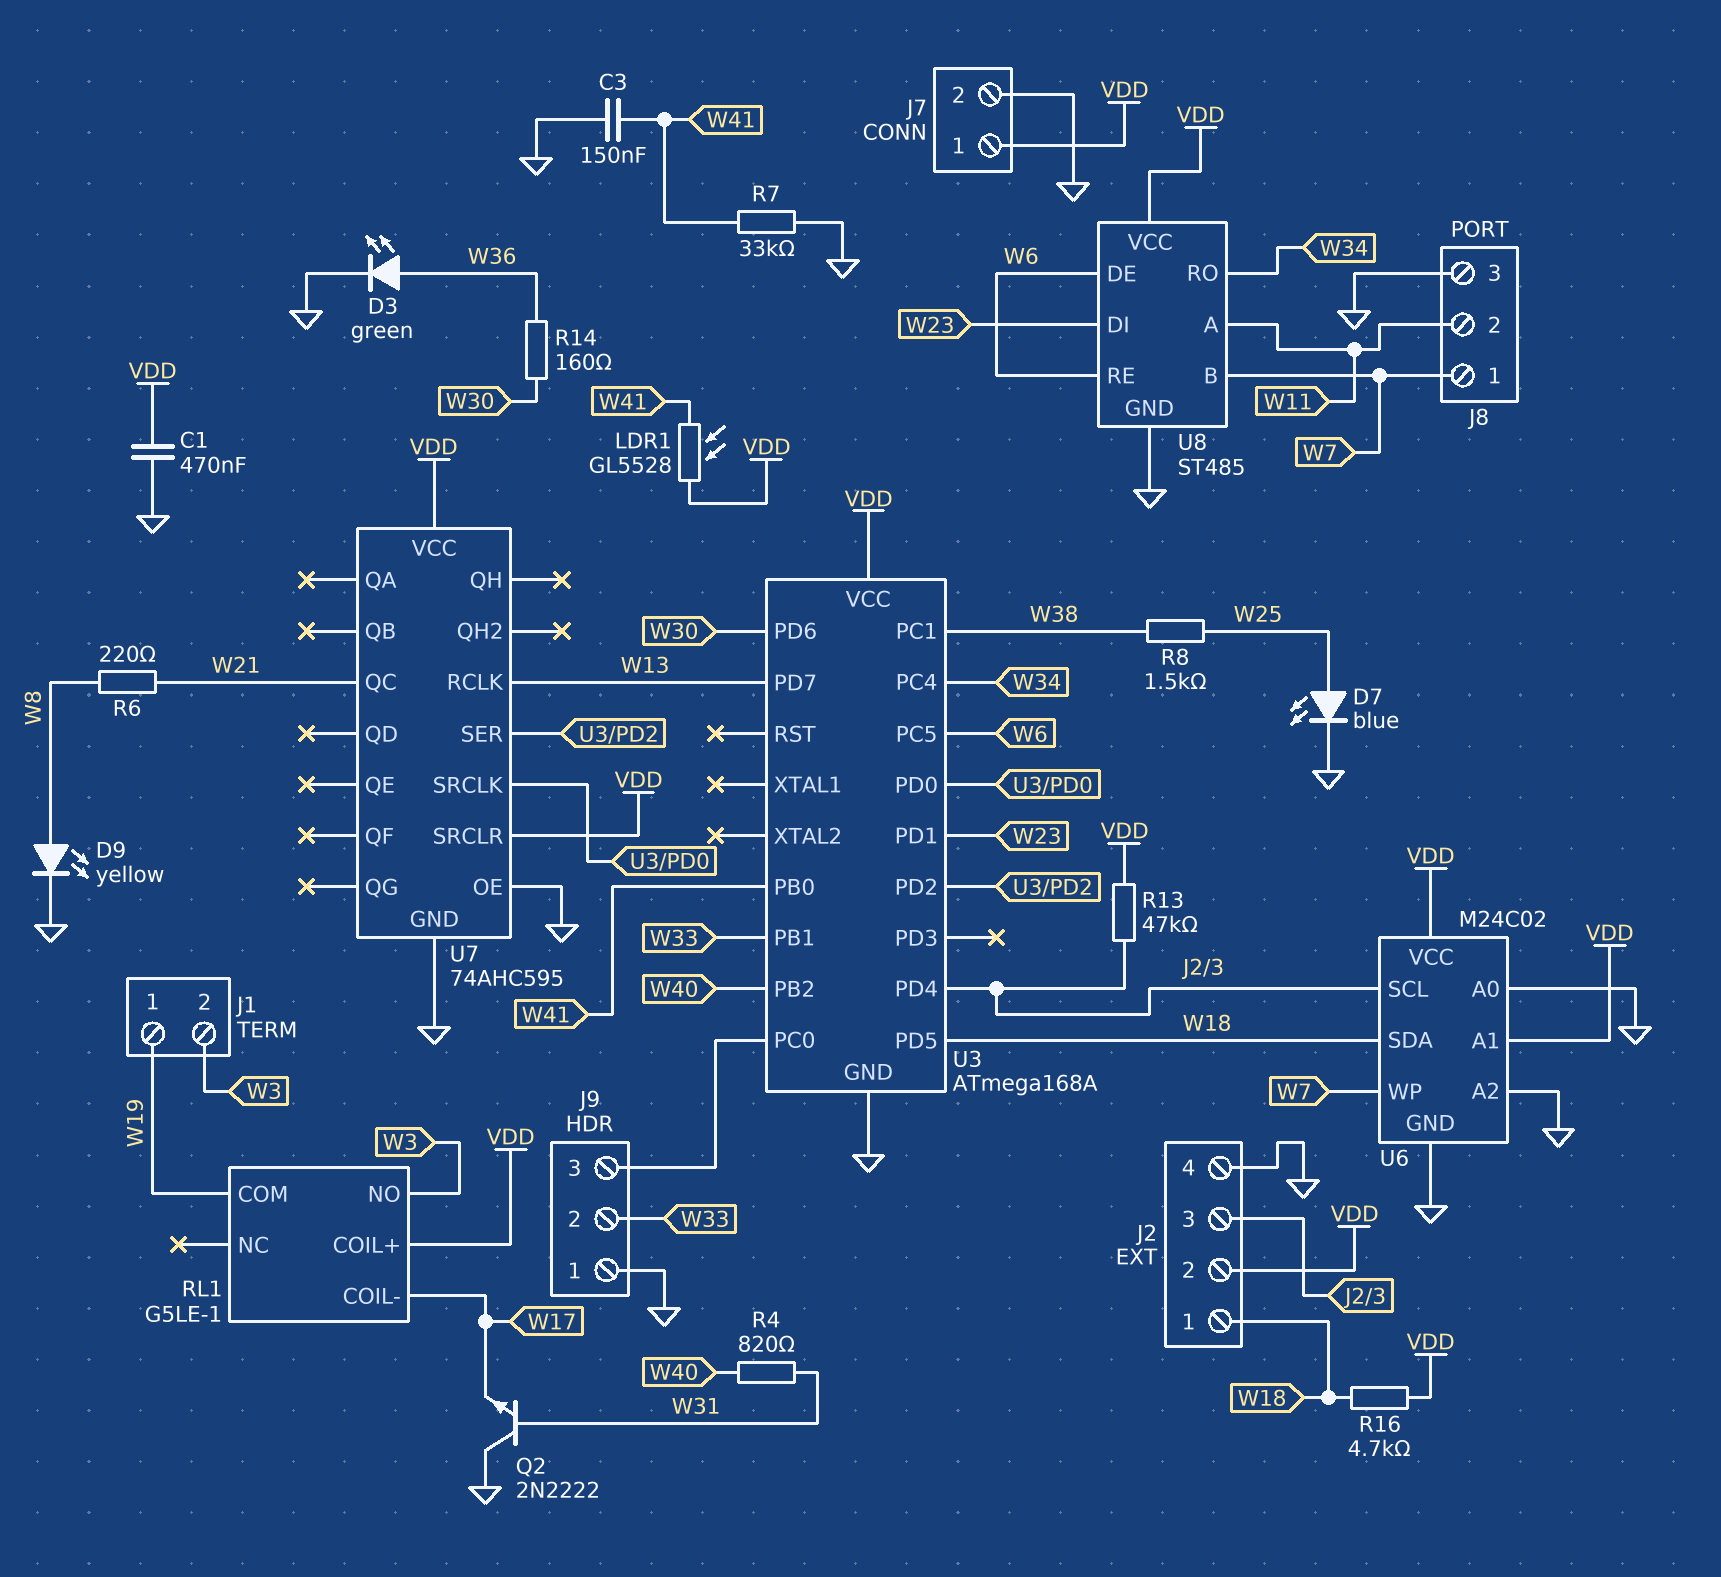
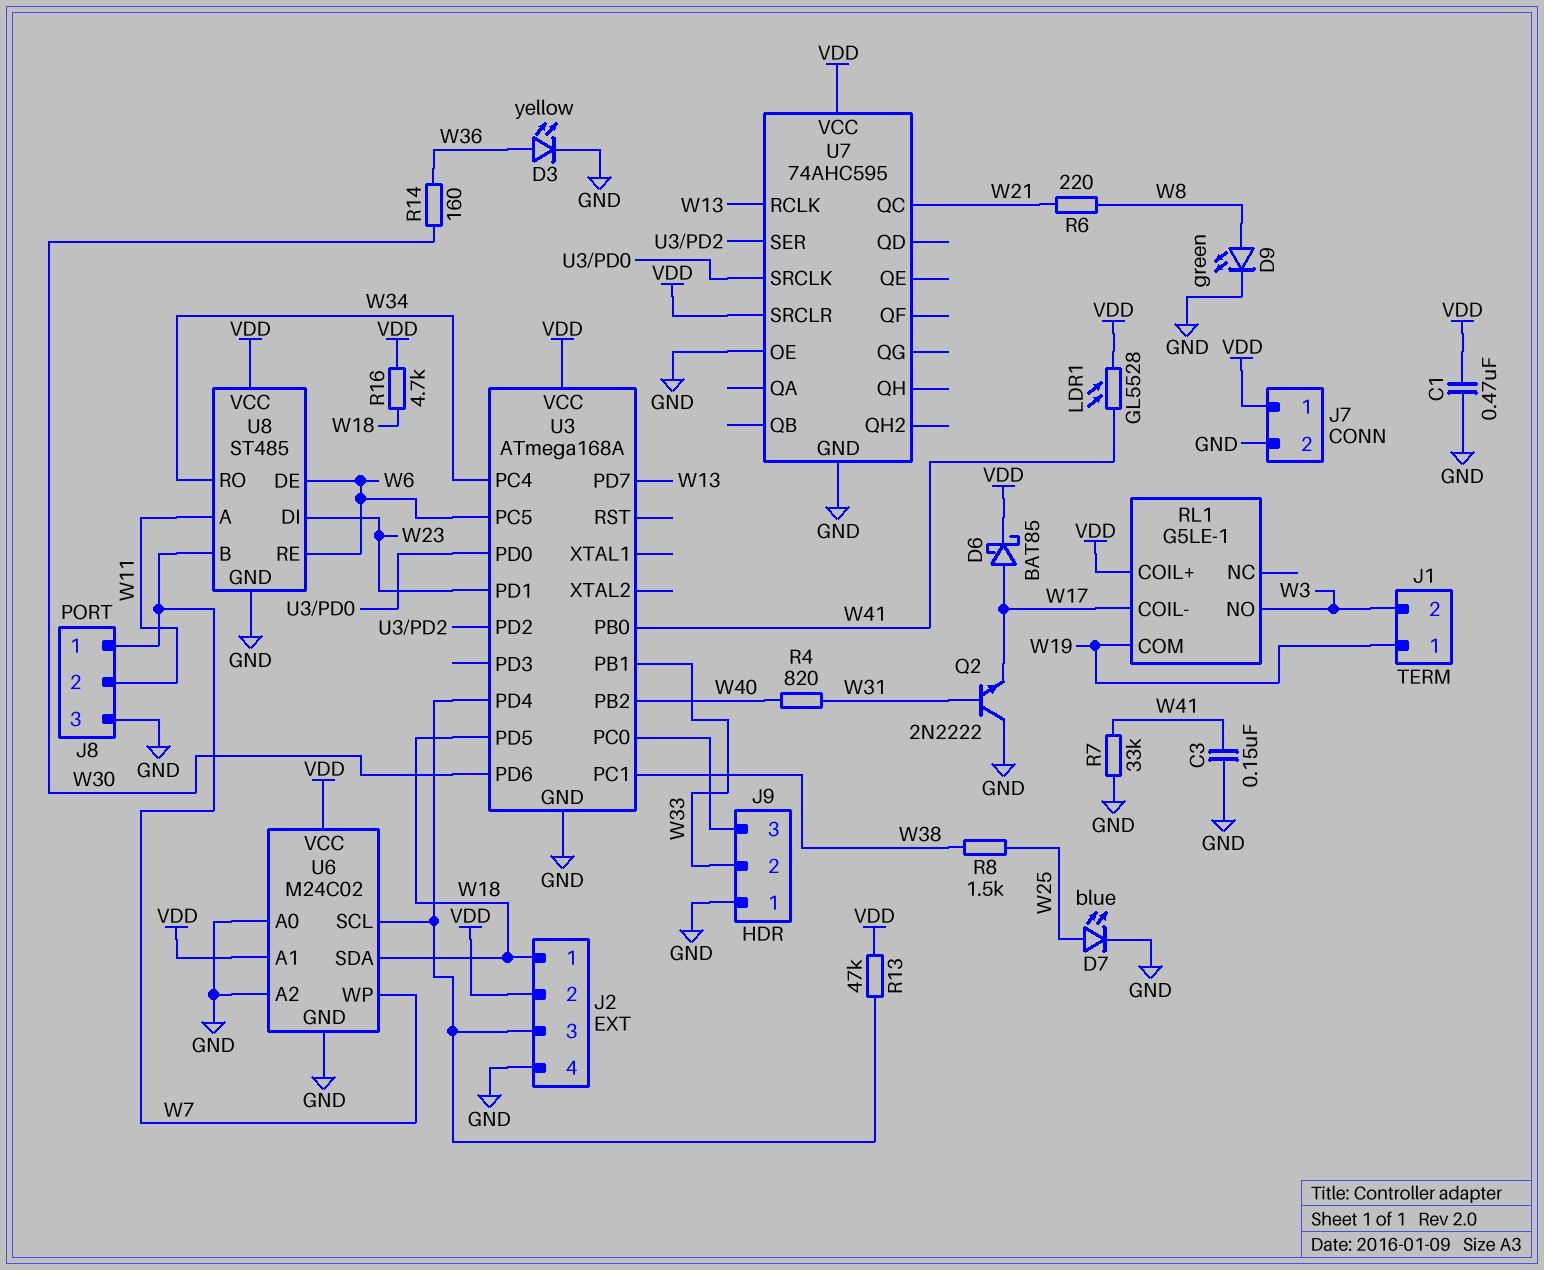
D3: LED green (A W36, K GND) -> LED yellow (A W36, K GND)
D6: none -> schottky BAT85 (A W17, K VDD)
D9: LED yellow (A W8, K GND) -> LED green (A W8, K GND)

